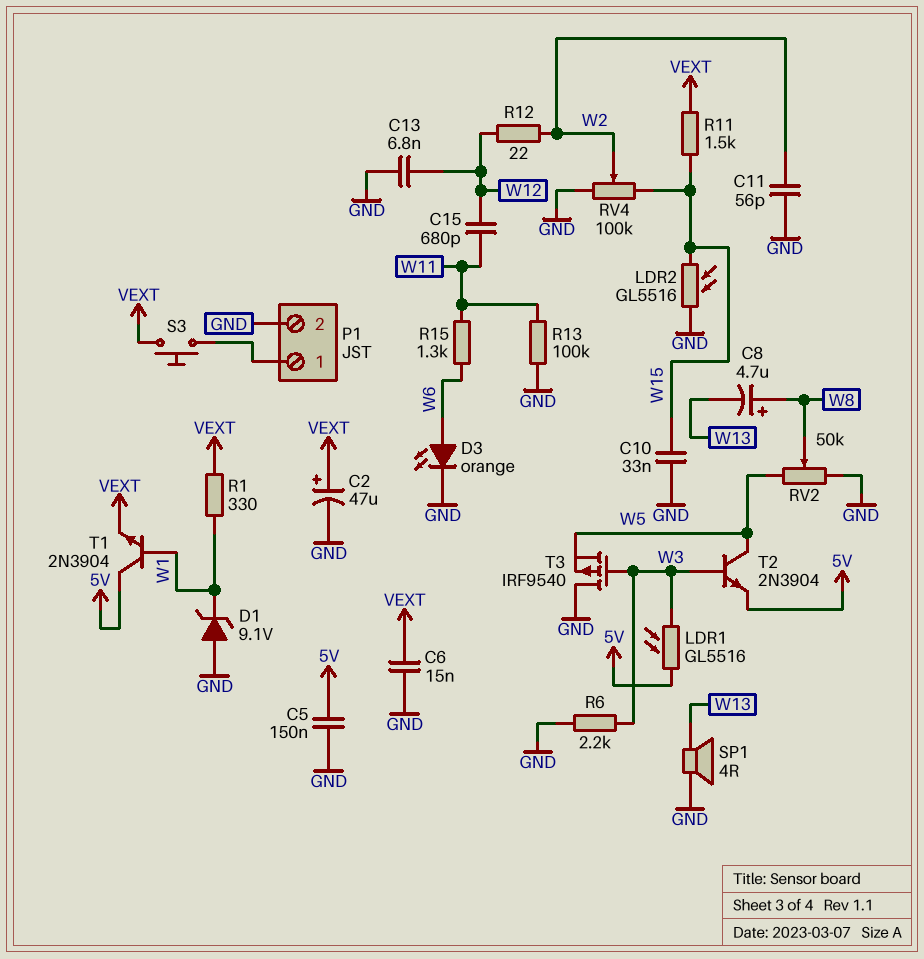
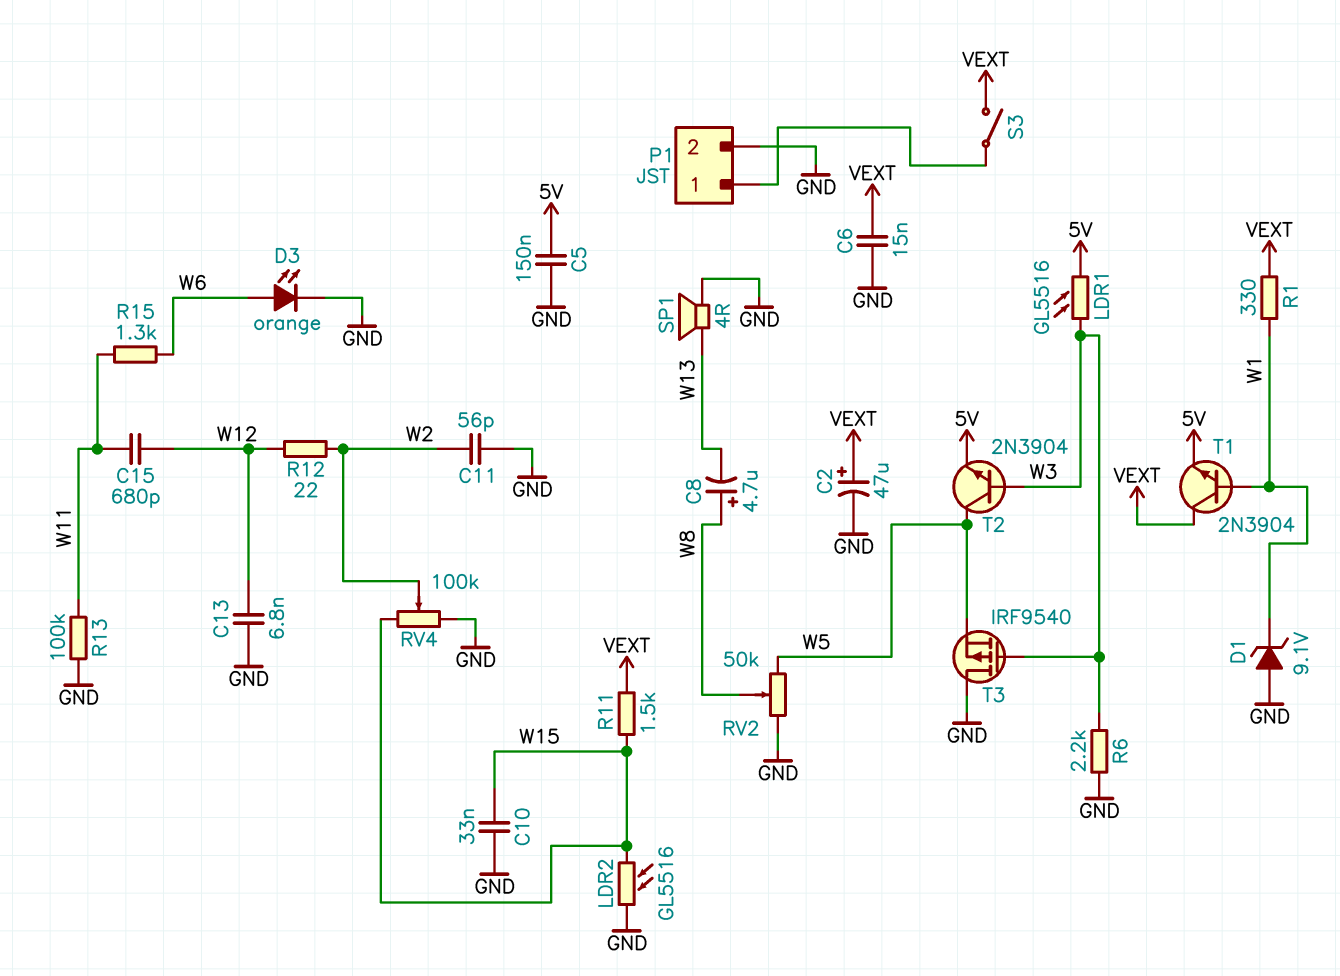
S3: button (P1/1, VEXT) -> switch (P1/1, VEXT)
T1: NPN 2N3904 (B W1, C 5V, E VEXT) -> NPN 2N3904 (B W1, C VEXT, E 5V)

